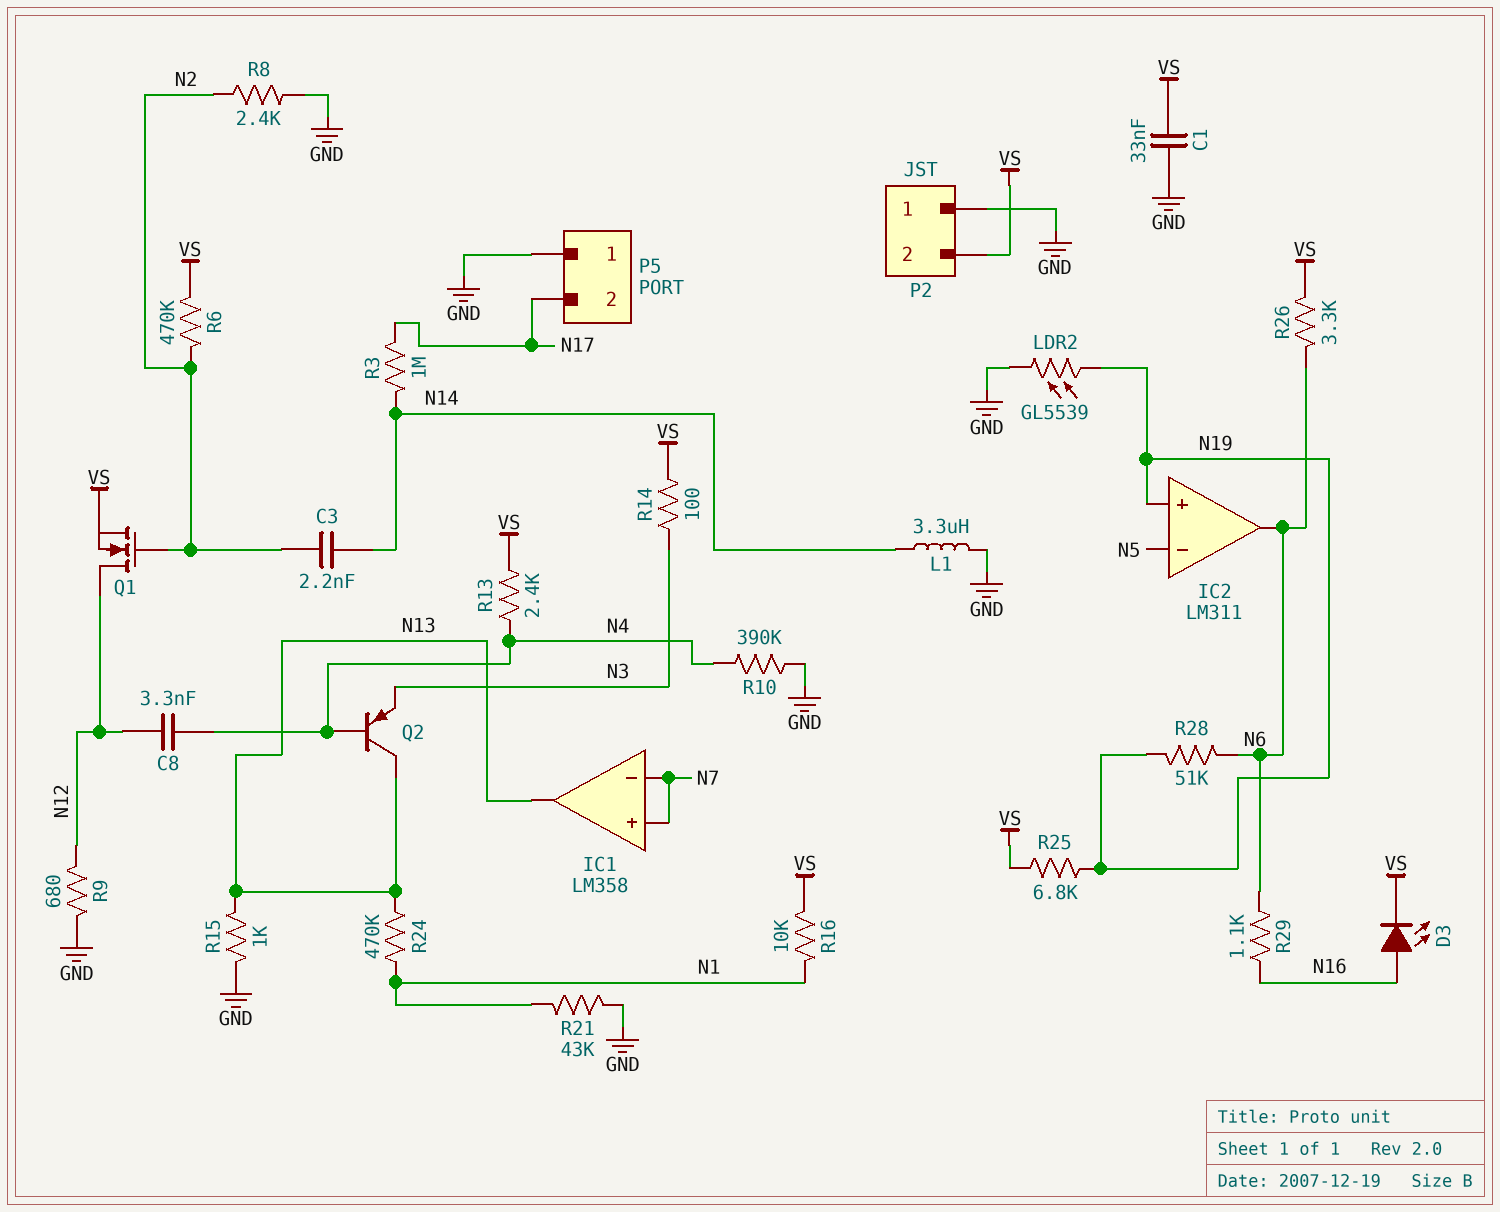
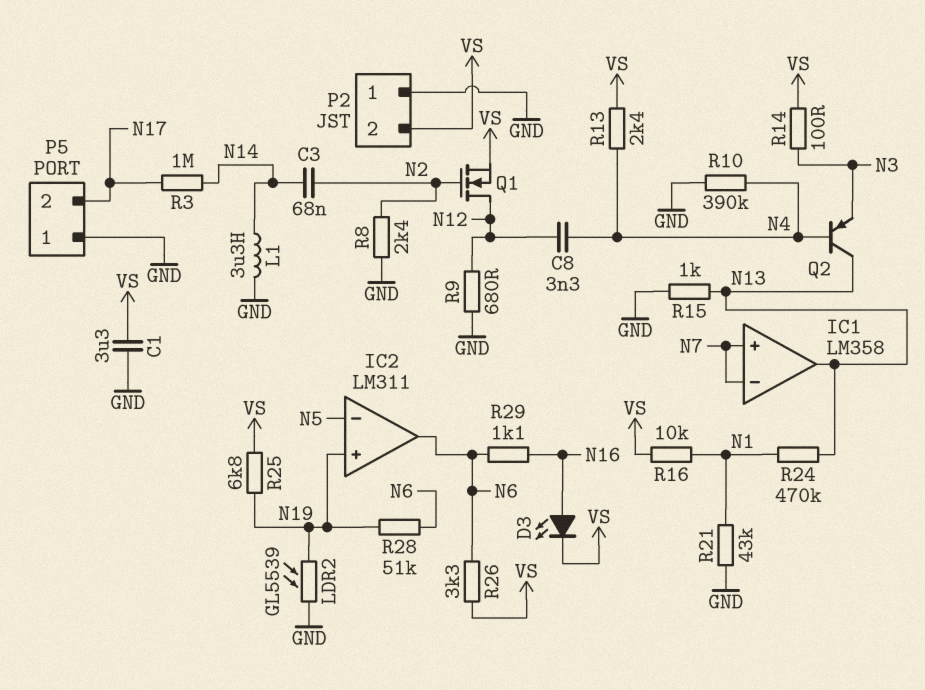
C1: 33nF (GND, VS) -> 3.3uF (GND, VS)
C3: 2.2nF (N2, N14) -> 68nF (N2, N14)
R6: 470k (N2, VS) -> none

